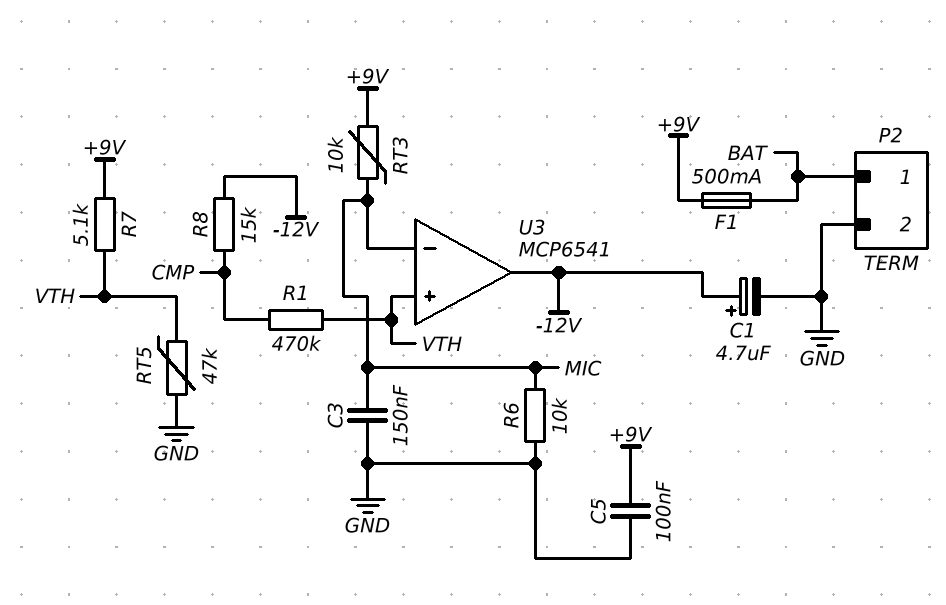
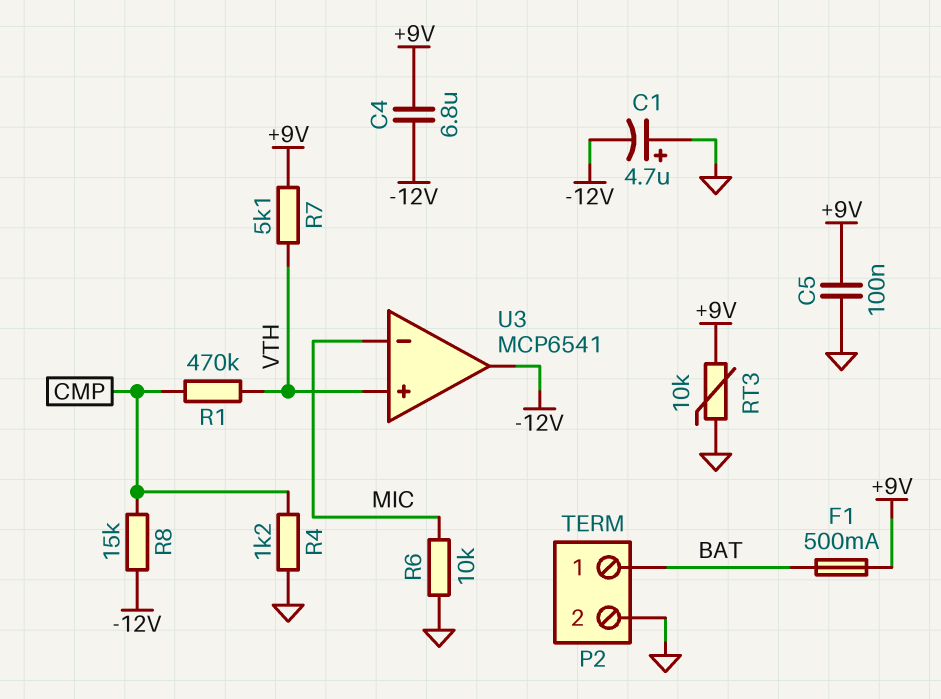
C1: 4.7uF (plus -12V, minus GND) -> 4.7uF (plus GND, minus -12V)
C3: 150nF (GND, MIC) -> none
C4: none -> 6.8uF (+9V, -12V)
R4: none -> 1.2k (CMP, GND)
RT3: 10k (+9V, MIC) -> 10k (+9V, GND)
RT5: 47k (GND, VTH) -> none

